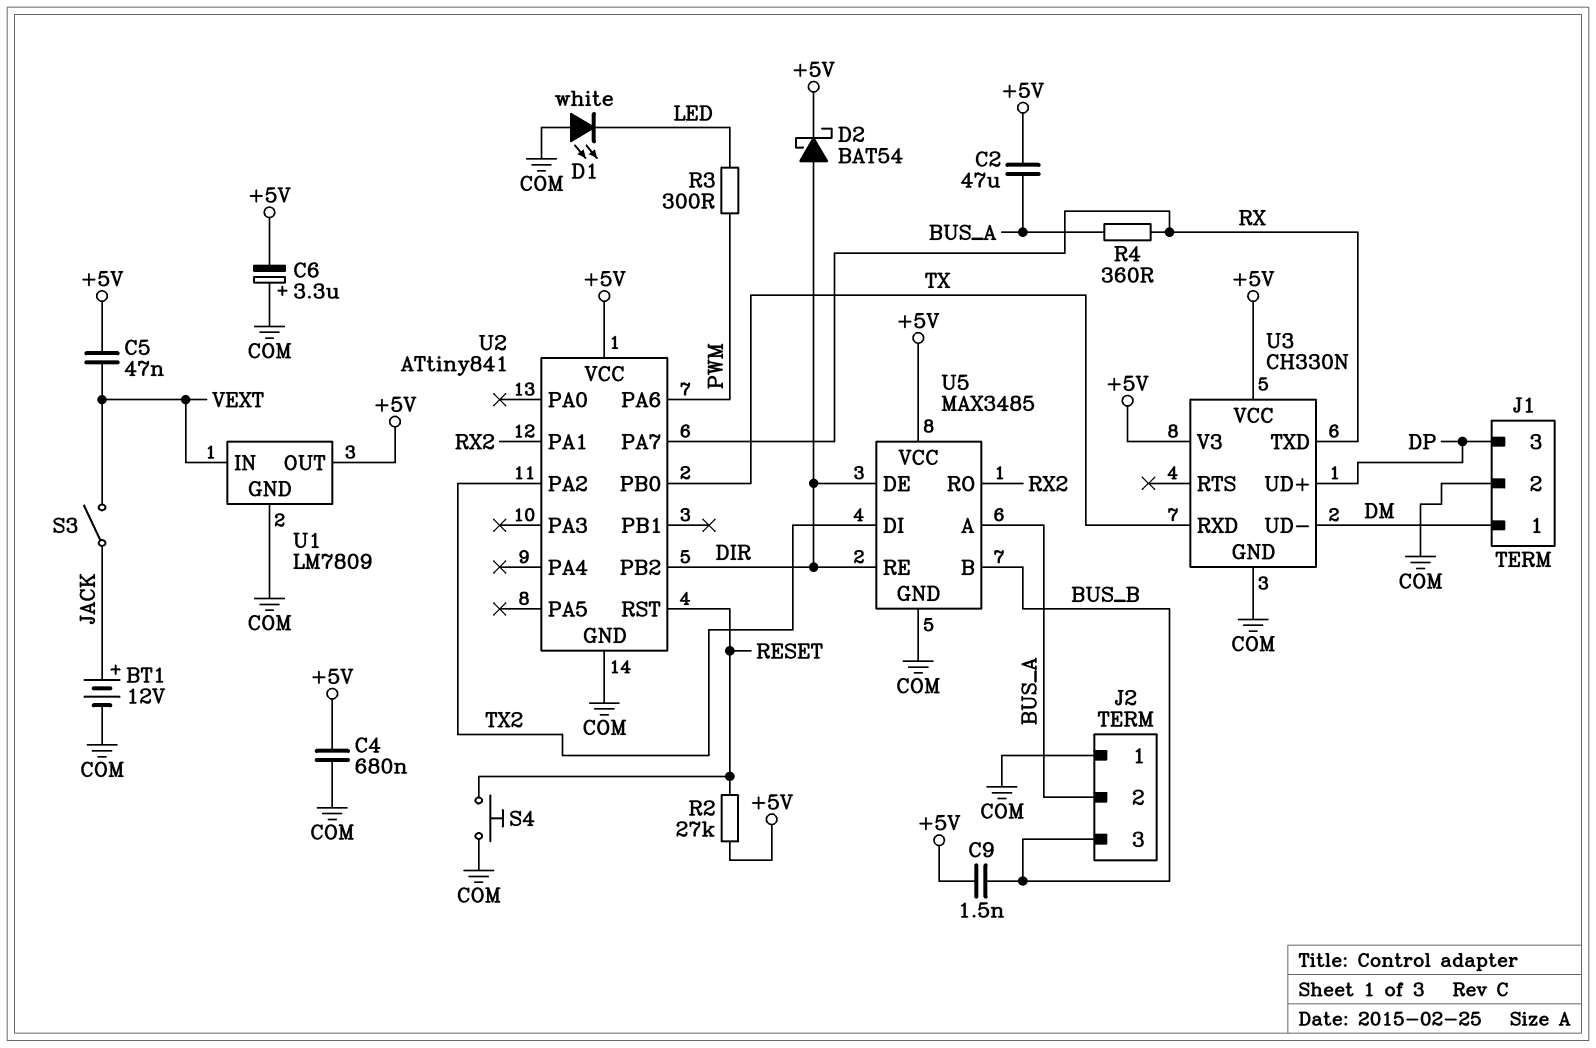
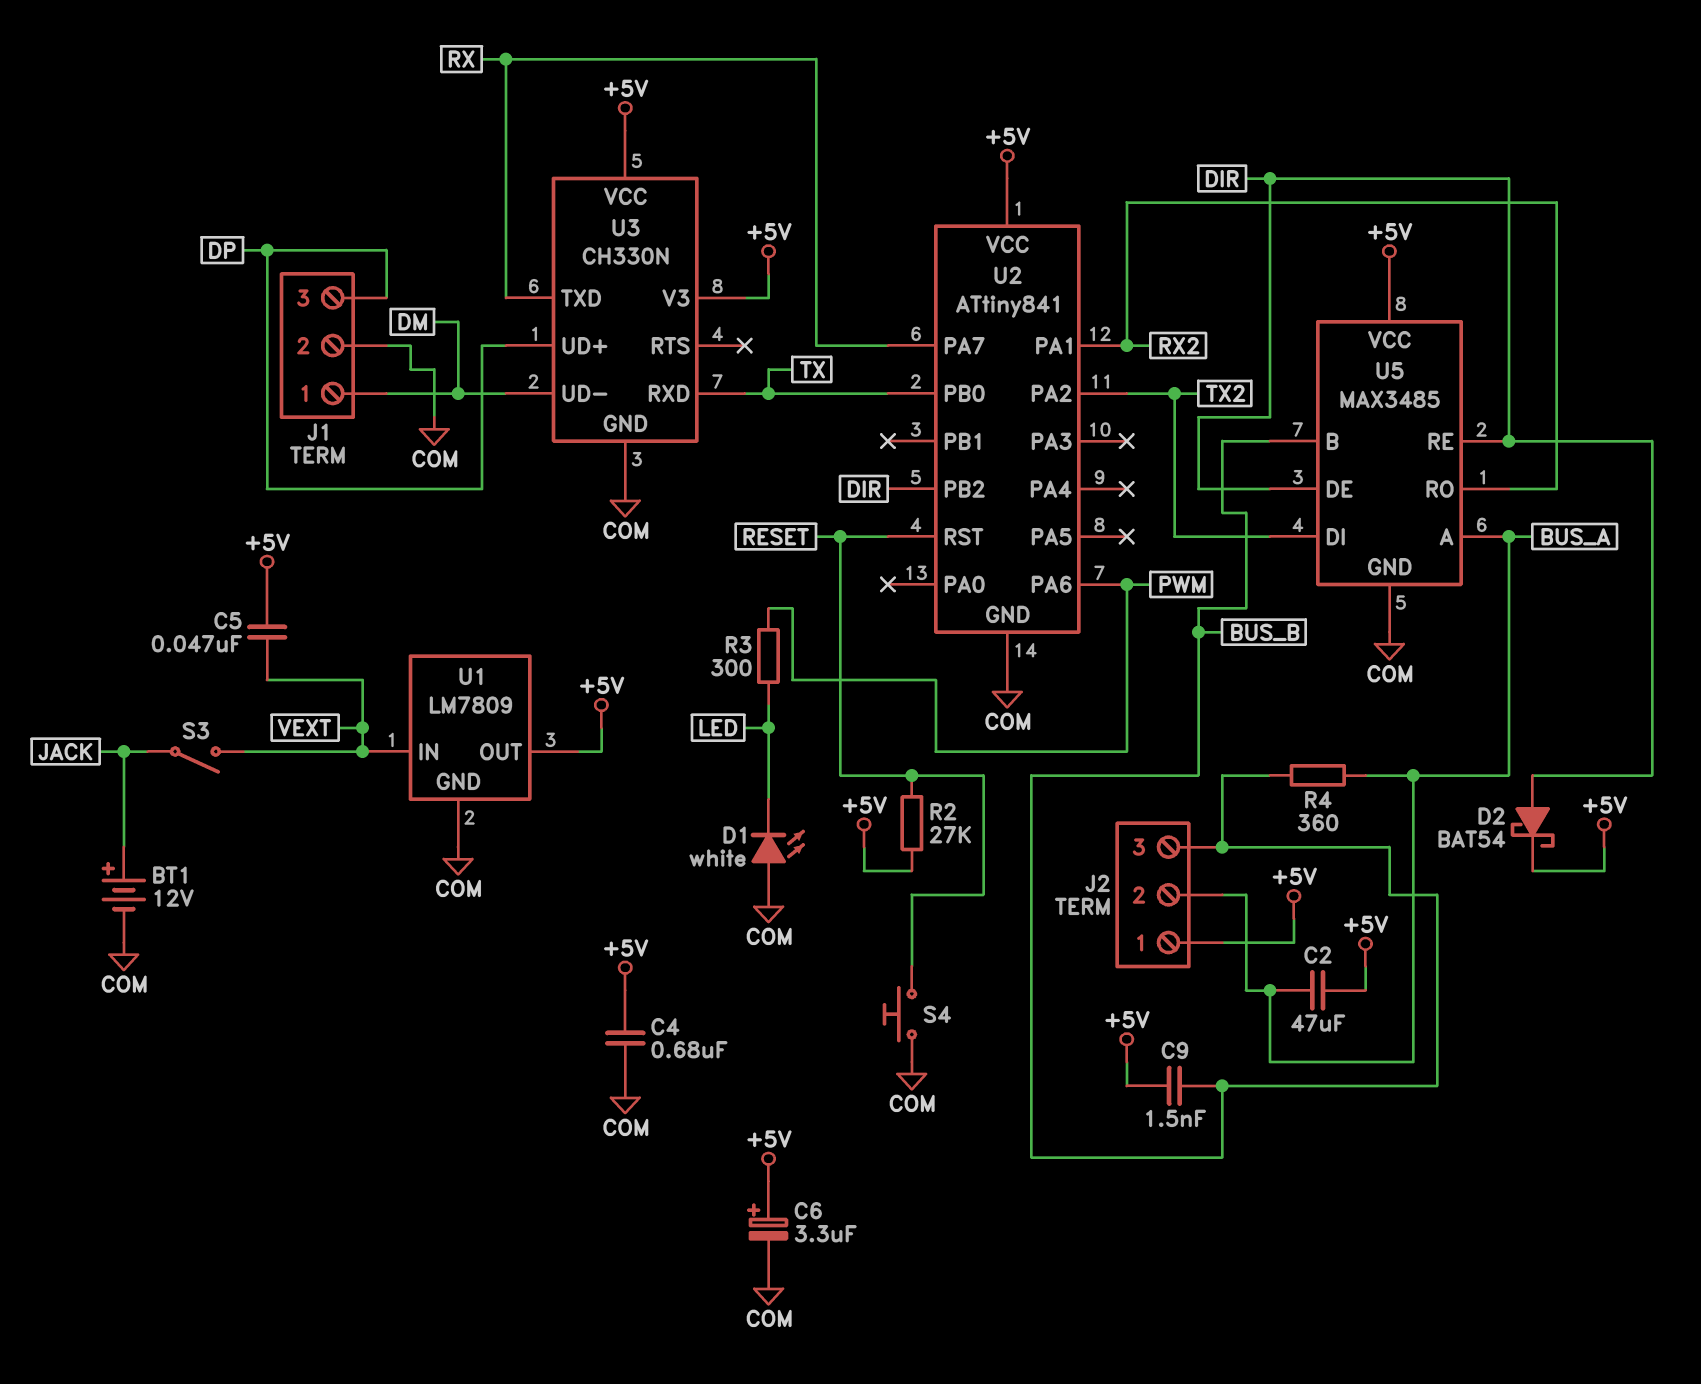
C6: 3.3uF (plus COM, minus +5V) -> 3.3uF (plus +5V, minus COM)
J2 pin 1: COM -> +5V
R4: 360 (BUS_A, RX) -> 360 (BUS_A, BUS_B)

